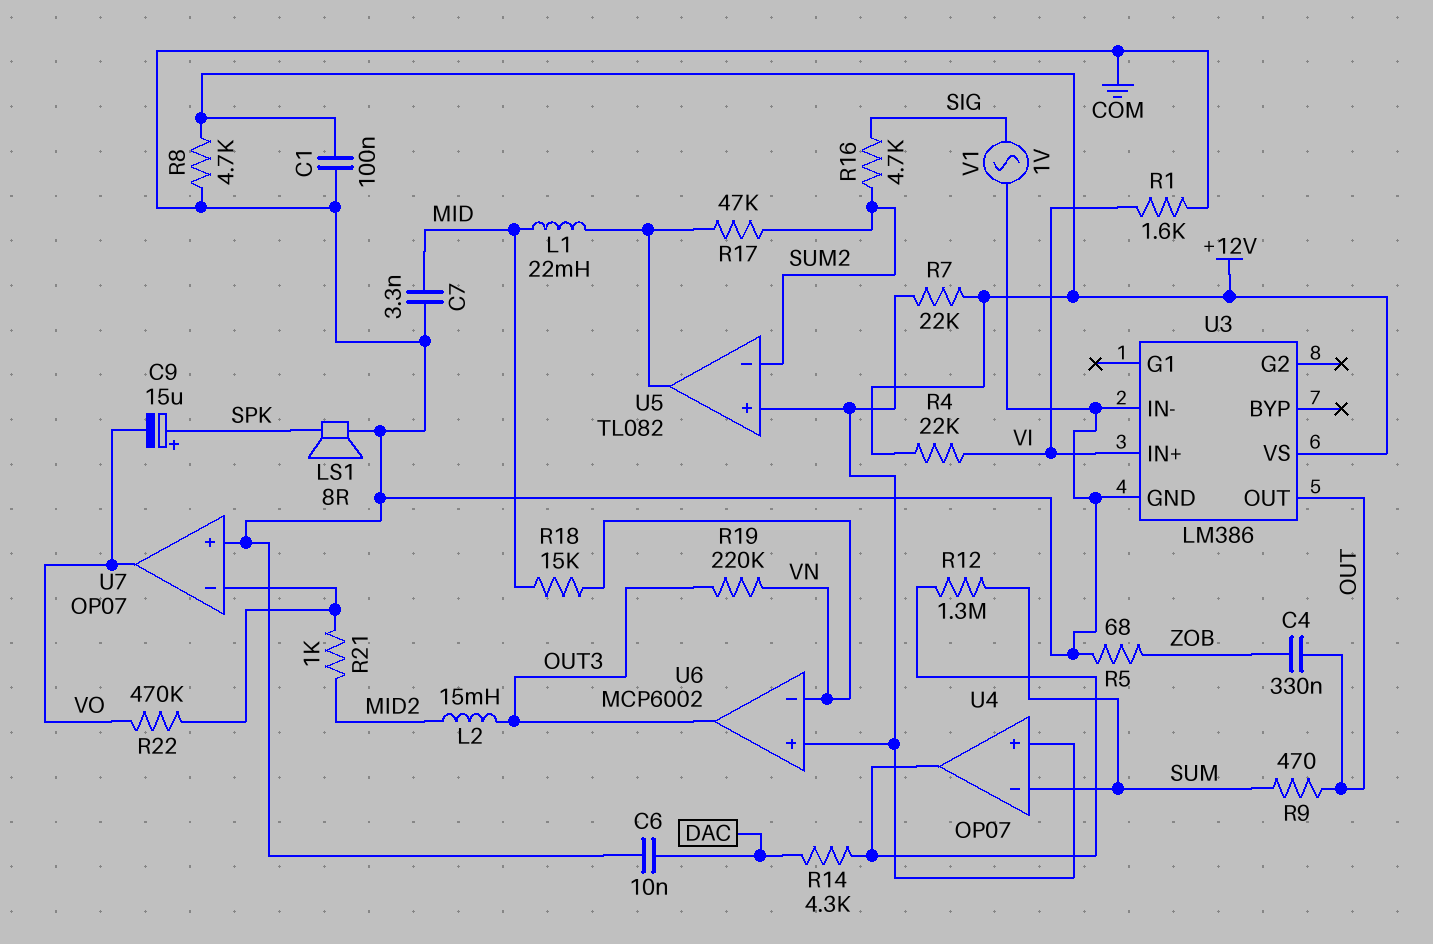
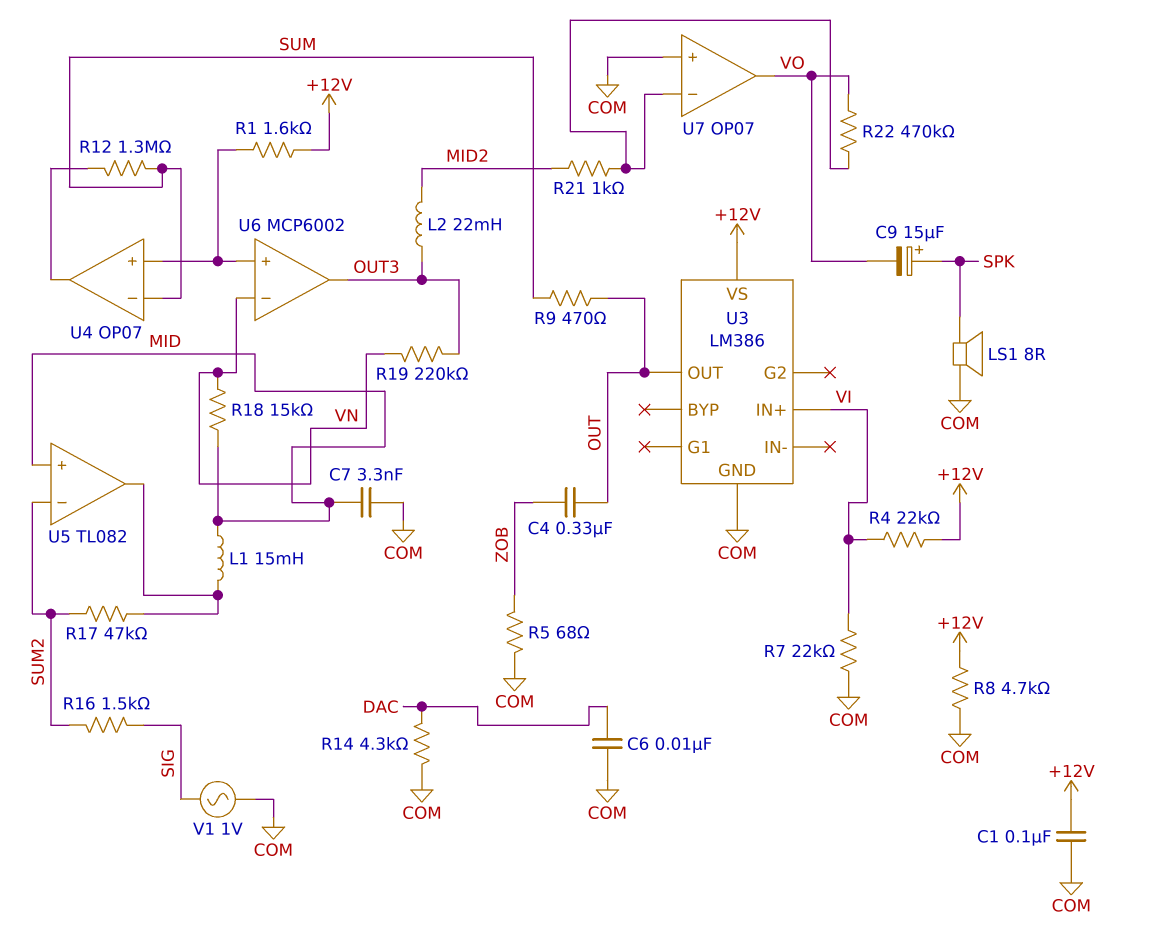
L1: 22mH (MID, U5/out) -> 15mH (MID, U5/out)
L2: 15mH (MID2, OUT3) -> 22mH (MID2, OUT3)
R1: 1.6k (COM, VI) -> 1.6k (+12V, U4/in+)
R7: 22k (+12V, U4/in+) -> 22k (COM, VI)
R14: 4.3k (DAC, U4/out) -> 4.3k (COM, DAC)
R16: 4.7k (SIG, SUM2) -> 1.5k (SIG, SUM2)
U3 pin IN-: COM -> none
U5 pin in+: U4/in+ -> MID

